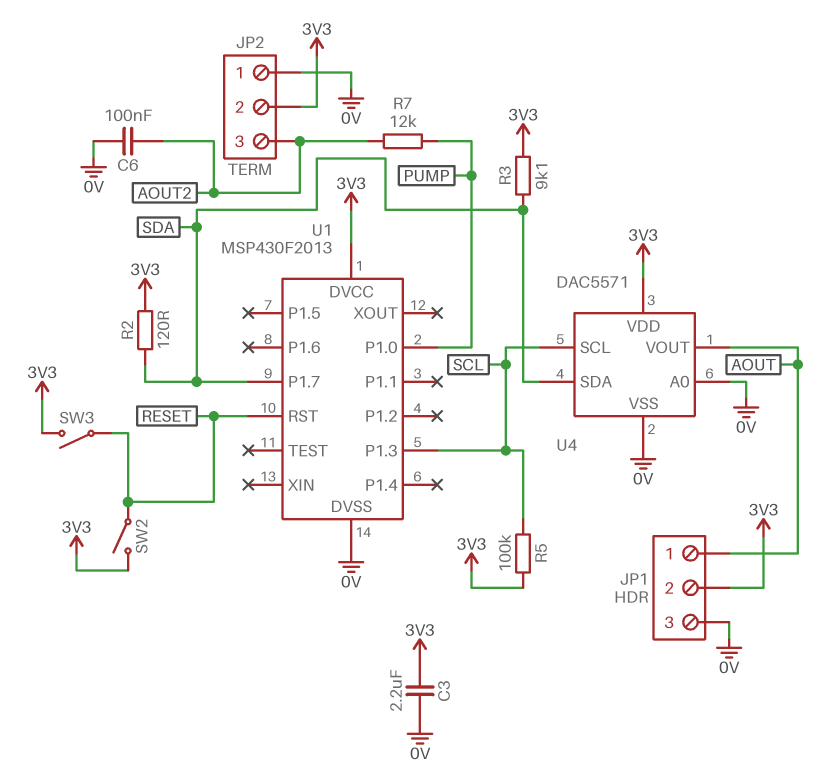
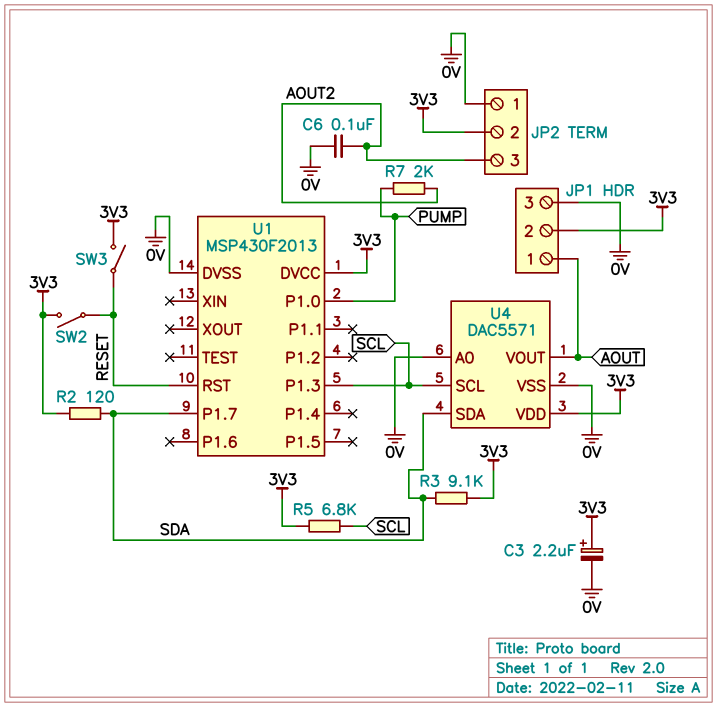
C3: 2.2uF (0V, 3V3) -> 2.2uF (plus 3V3, minus 0V)
R5: 100k (3V3, SCL) -> 6.8k (3V3, SCL)
R7: 12k (AOUT2, PUMP) -> 2k (AOUT2, PUMP)

